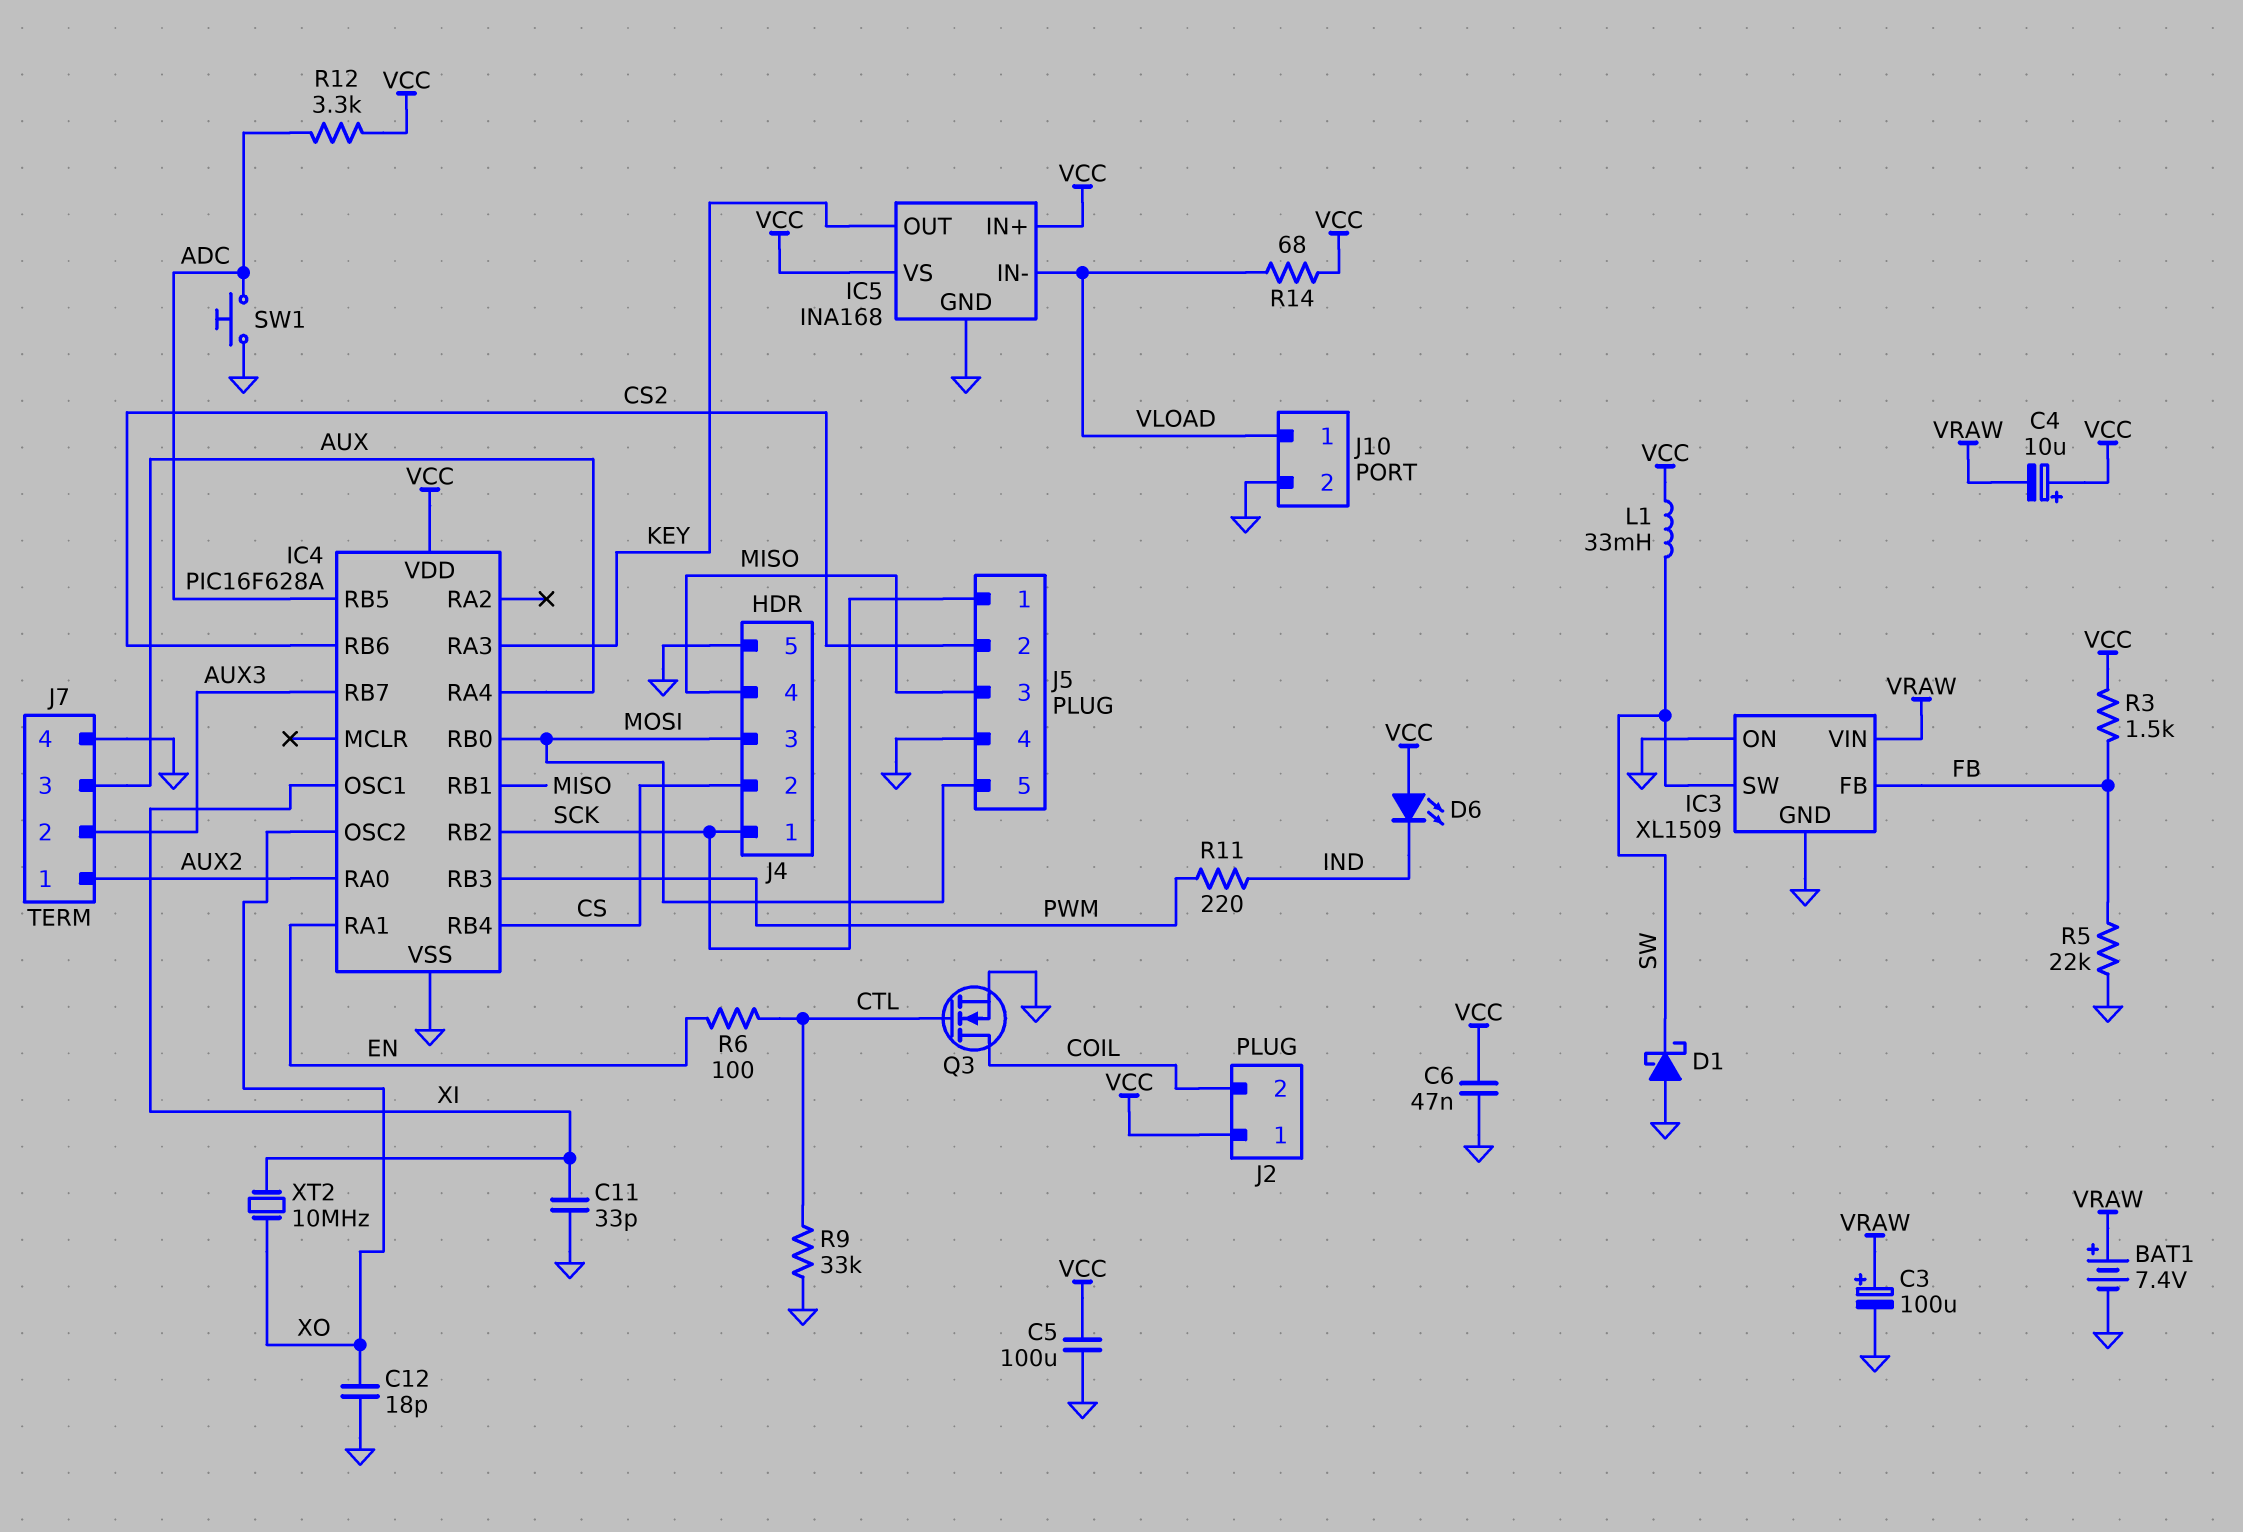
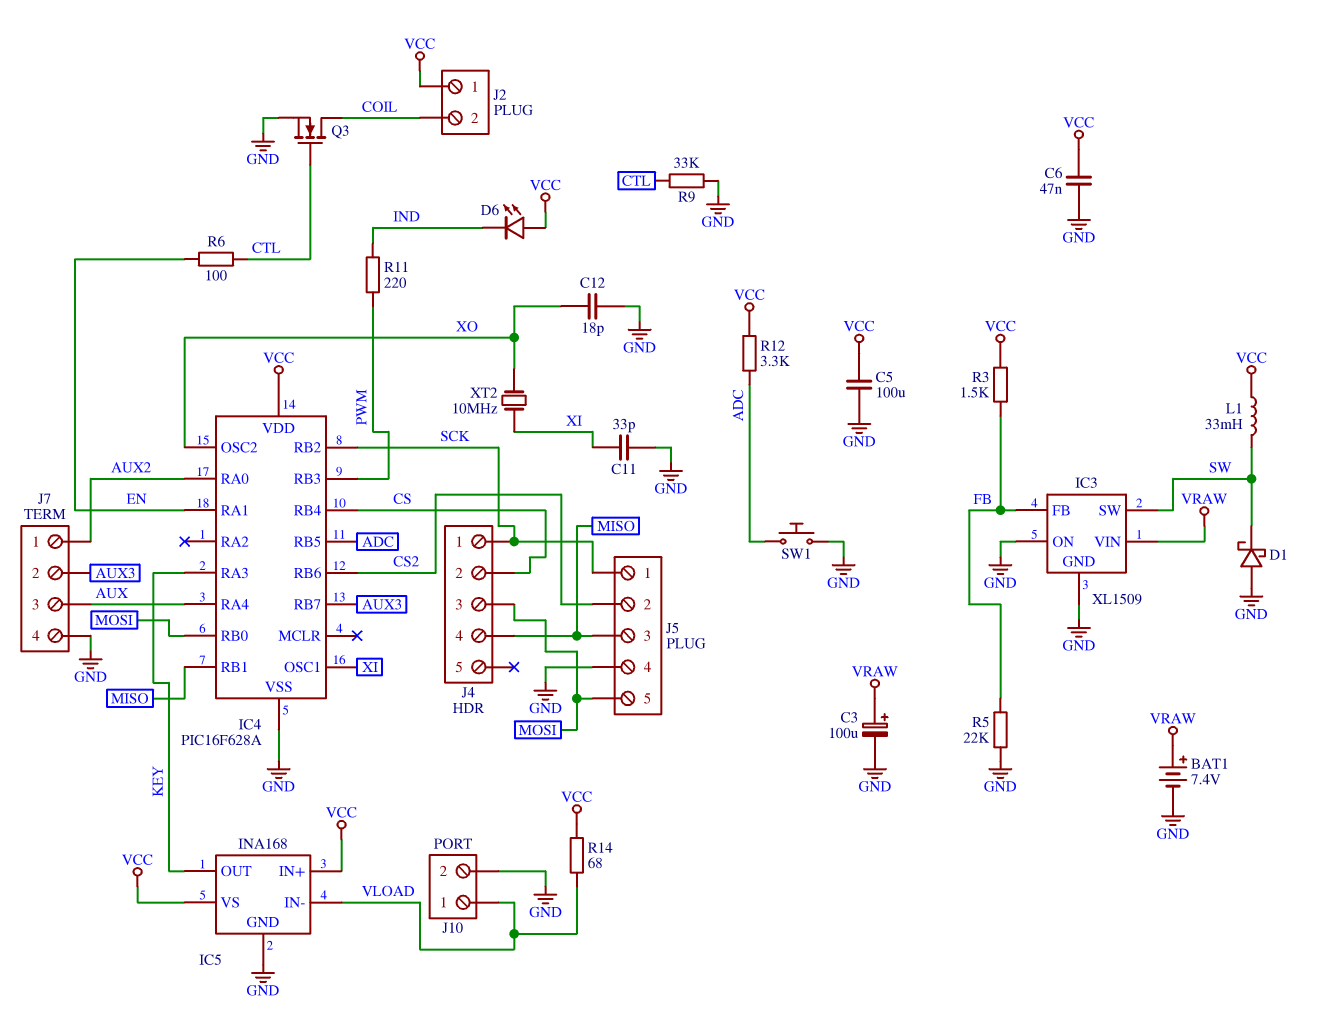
C4: 10uF (plus VCC, minus VRAW) -> none
J4 pin 5: GND -> none

